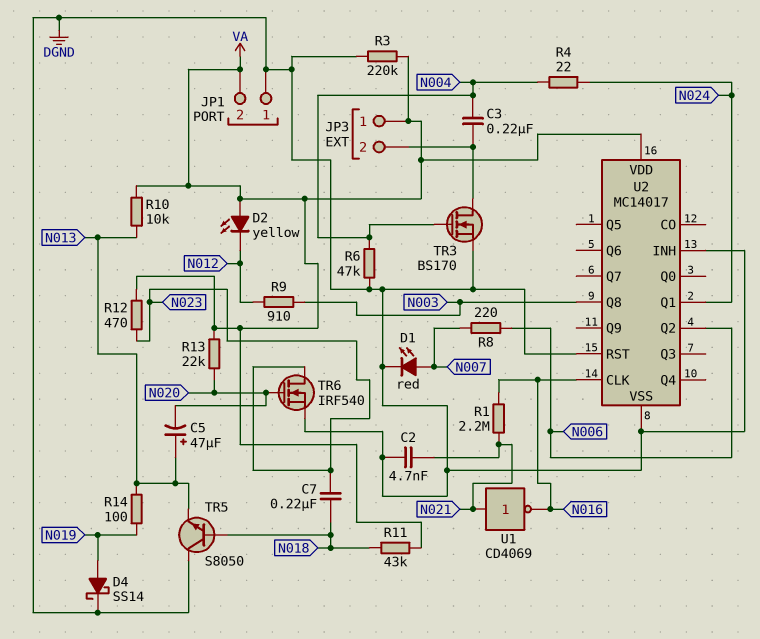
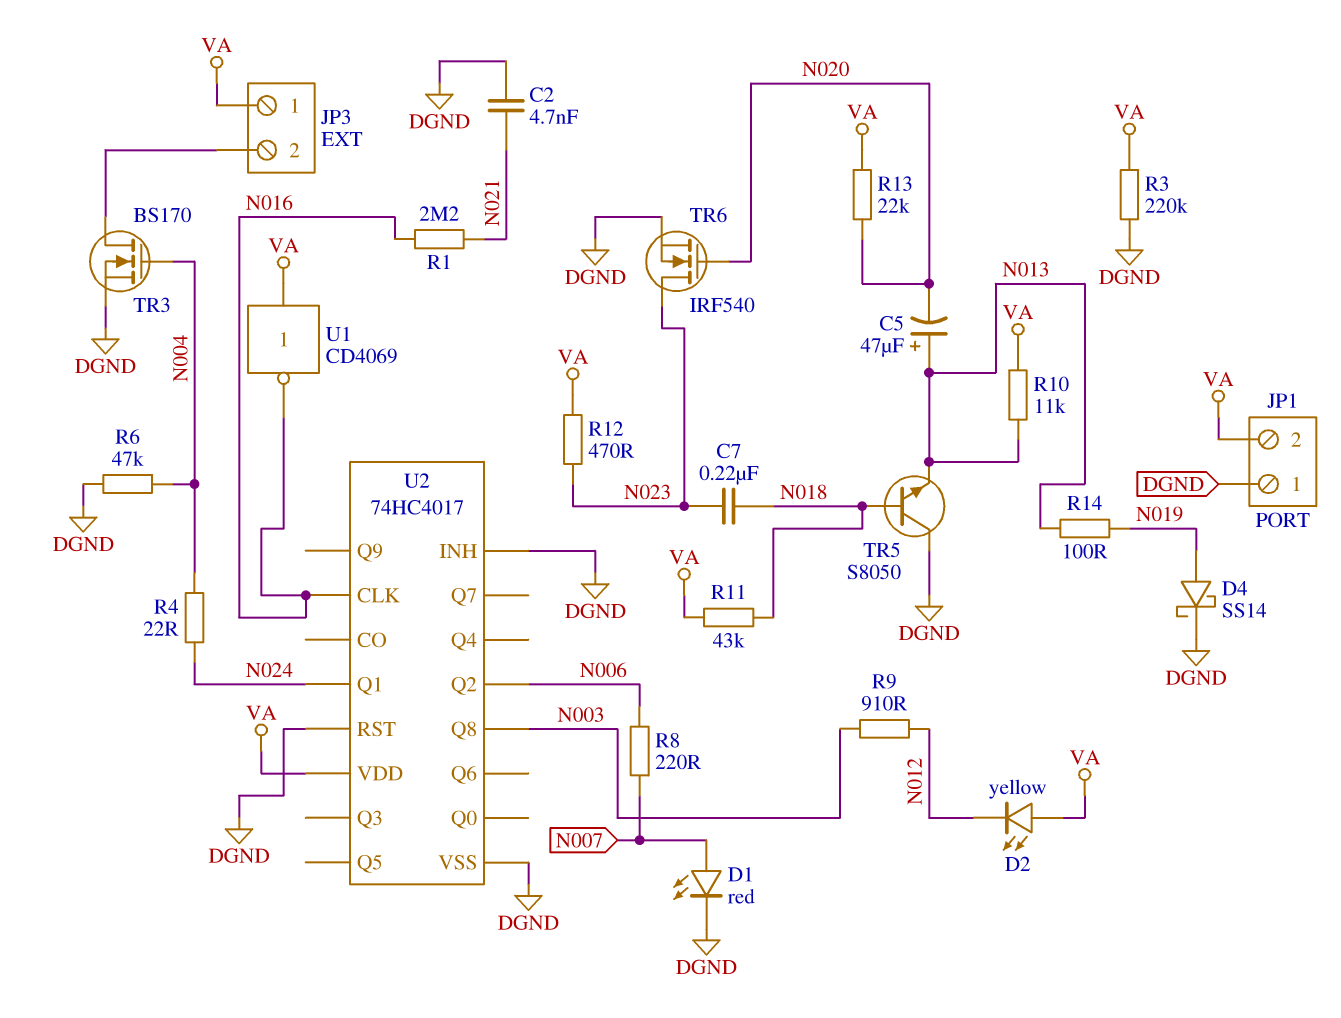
C3: 220nF (JP3/2, N004) -> none
R10: 10k (N013, VA) -> 11k (N013, VA)
U1: NOT CD4069 (in N021, out N016) -> NOT CD4069 (in VA, out N016)
U2: MC14017 -> 74HC4017

